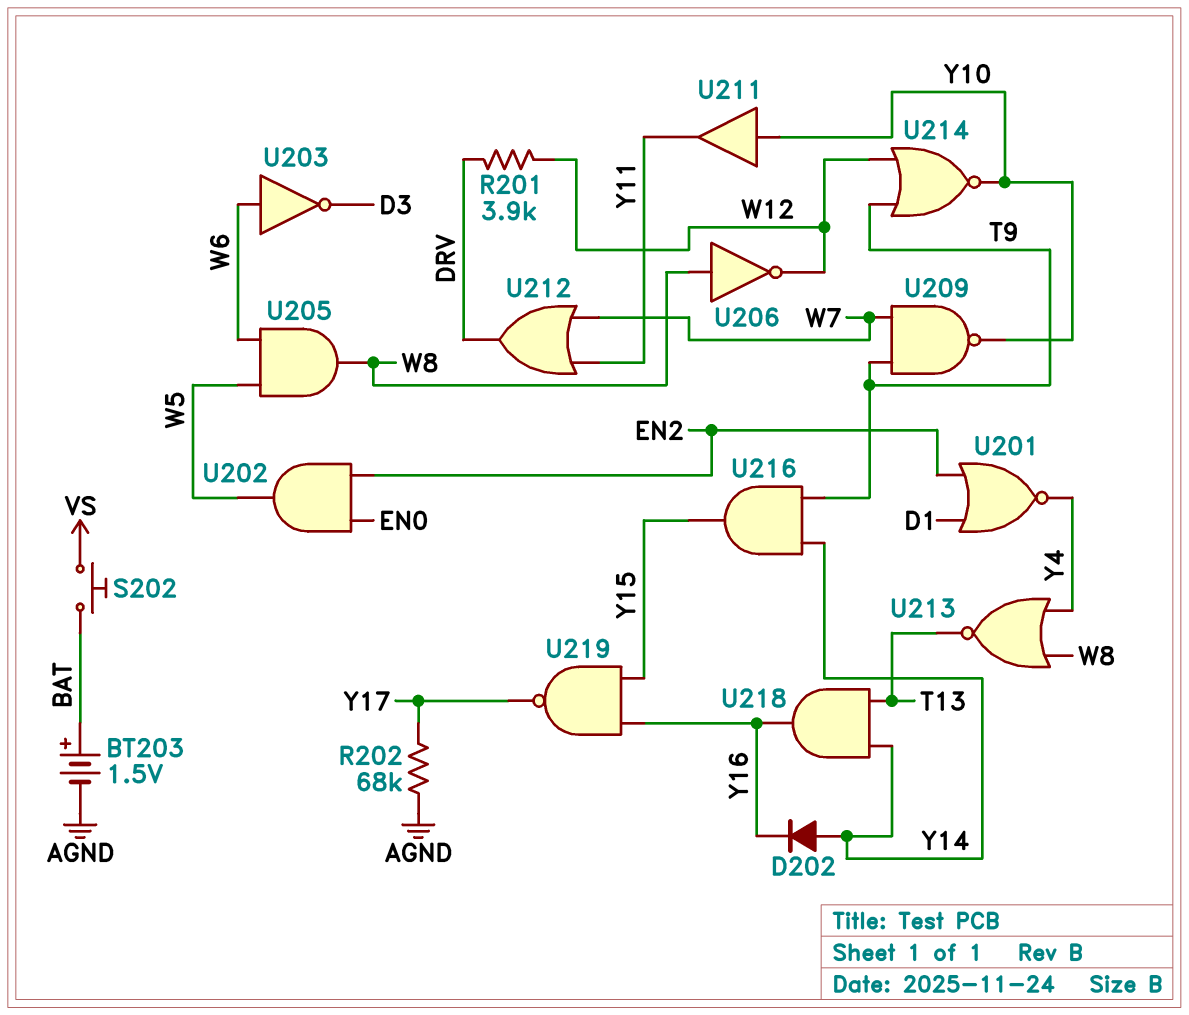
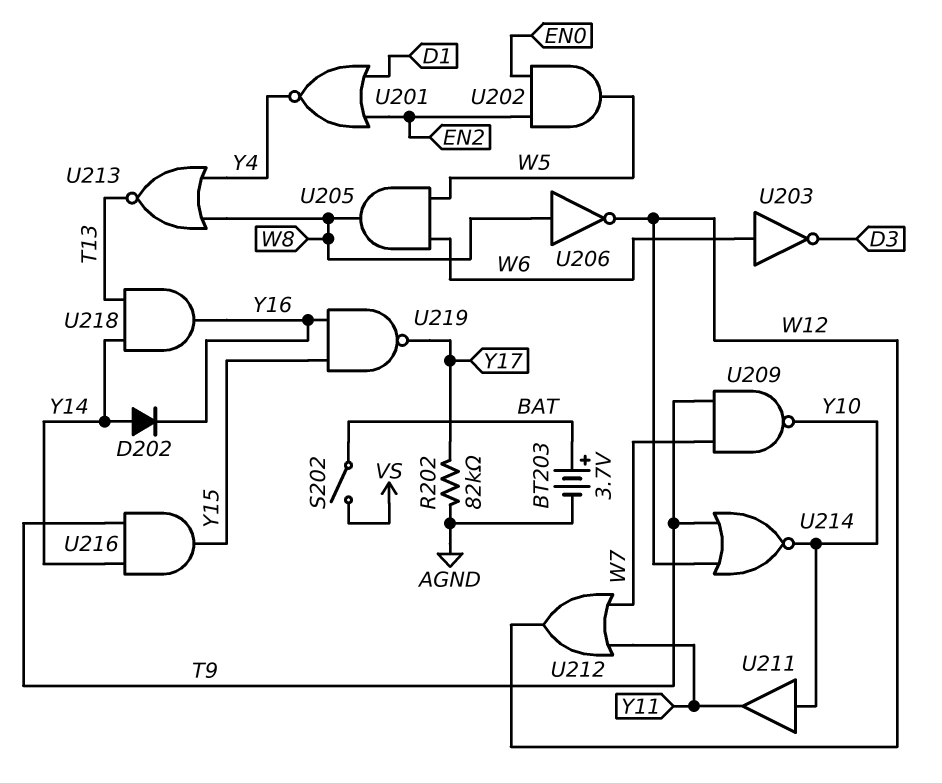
BT203: 1.5V (plus BAT, minus AGND) -> 3.7V (plus BAT, minus AGND)
R201: 3.9k (DRV, W12) -> none
R202: 68k (AGND, Y17) -> 82k (AGND, Y17)
S202: button (BAT, VS) -> switch (BAT, VS)
U212: OR (in W7, in Y11, out DRV) -> OR (in W7, in Y11, out W12)

